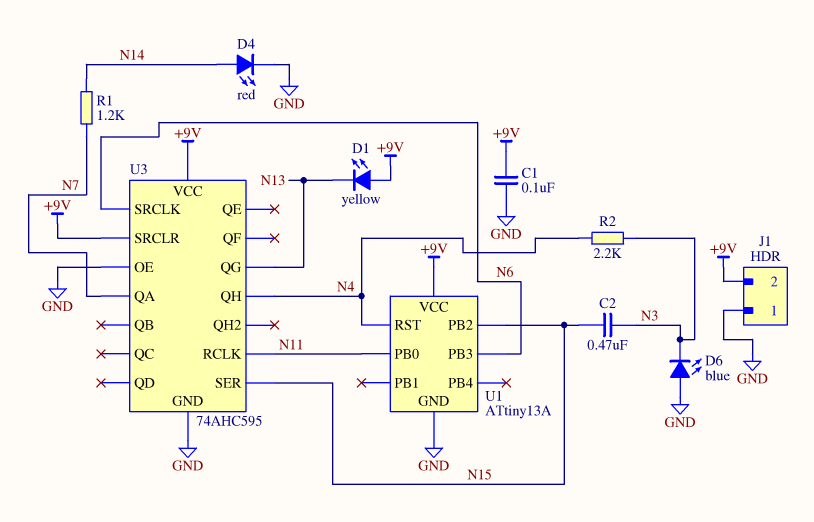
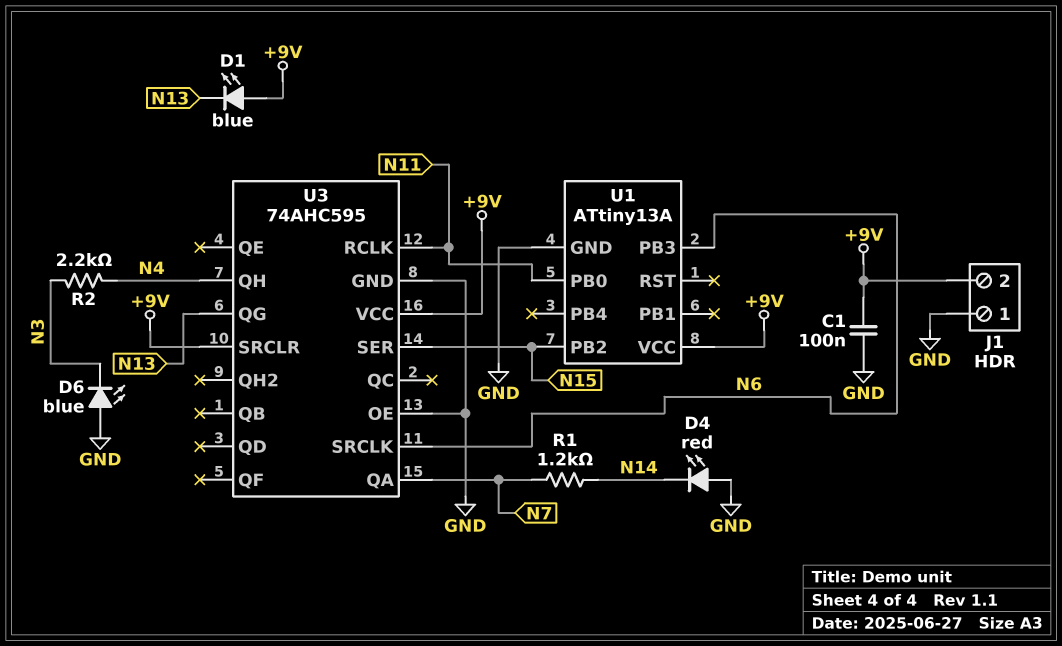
C2: 470nF (N3, N15) -> none
D1: LED yellow (A +9V, K N13) -> LED blue (A +9V, K N13)
D4: LED red (A N14, K GND) -> LED red (A GND, K N14)
U1 pin RST: N4 -> none

